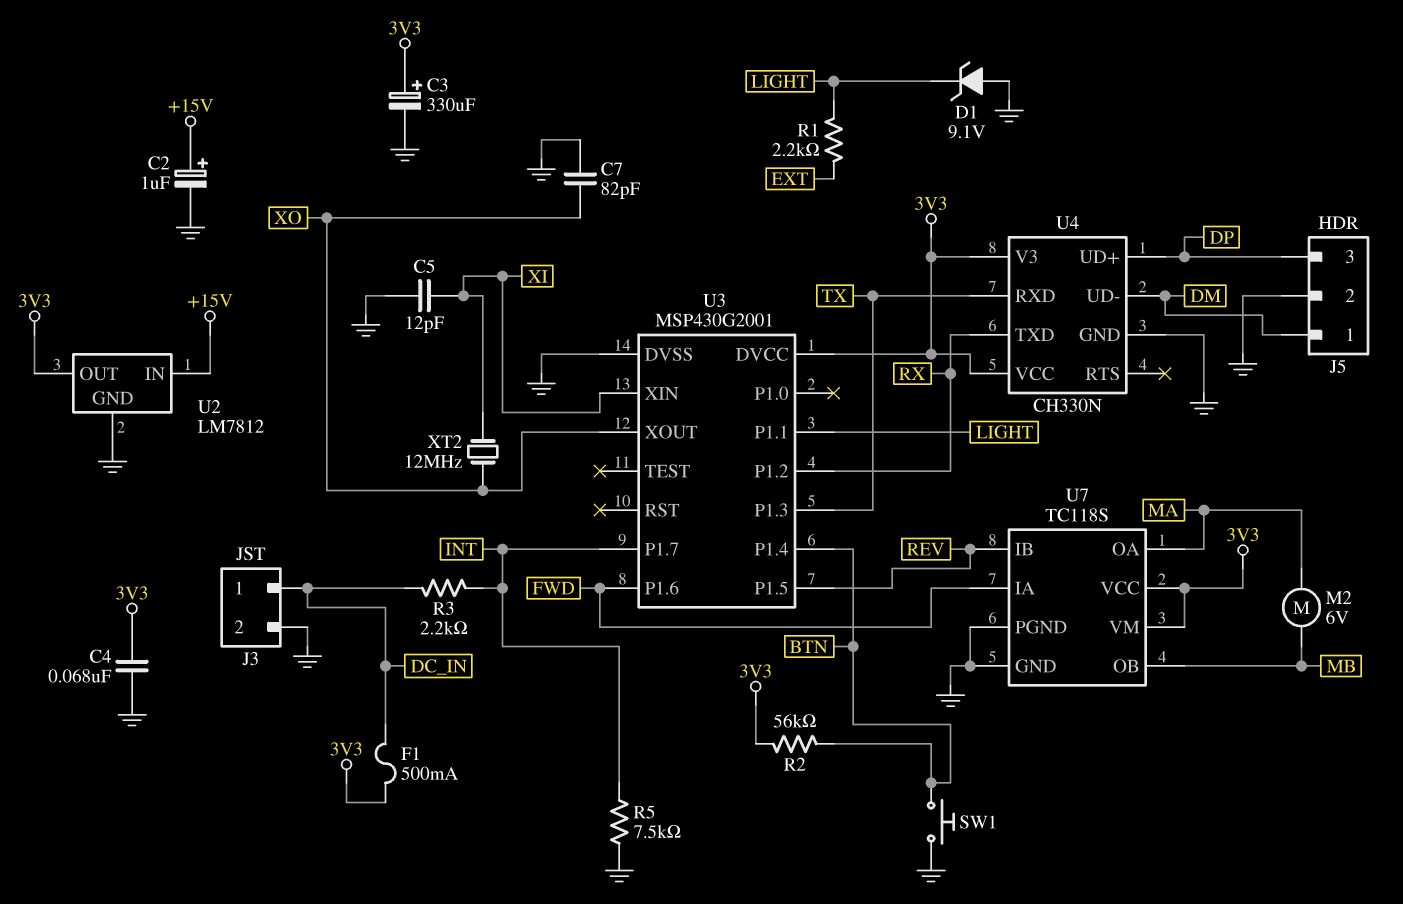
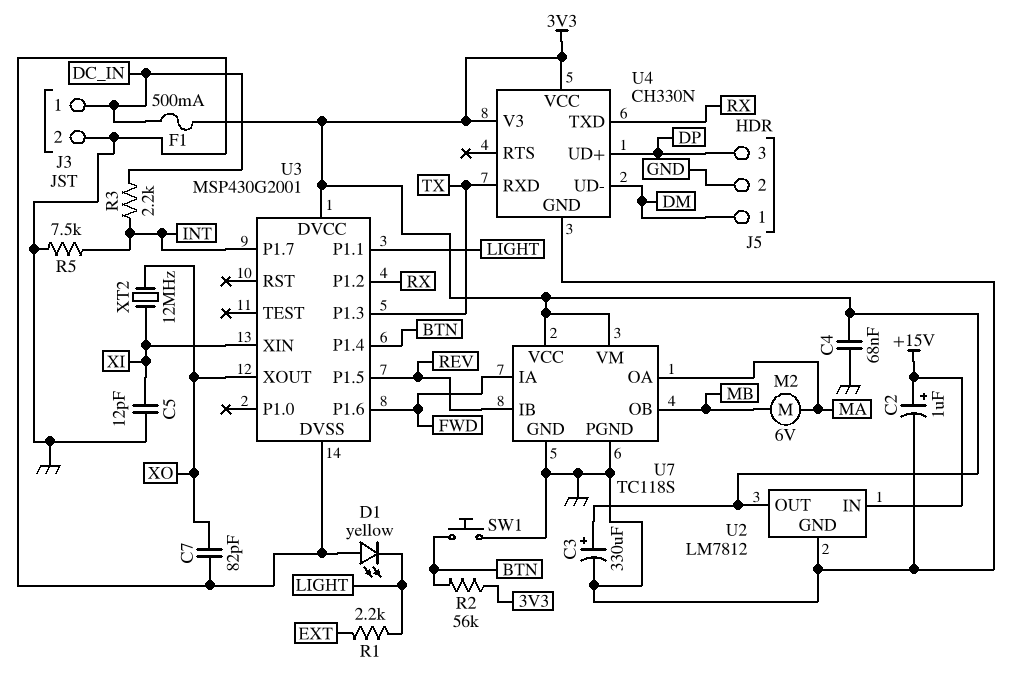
D1: zener 9.1V (A GND, K LIGHT) -> LED yellow (A GND, K LIGHT)

